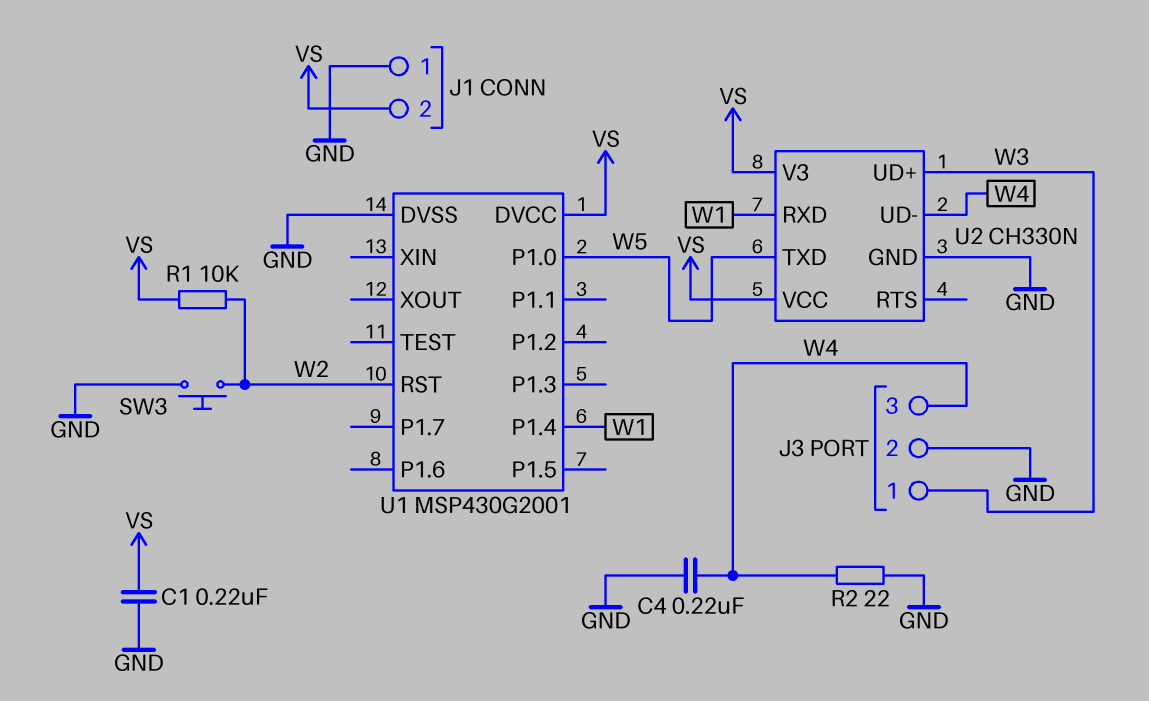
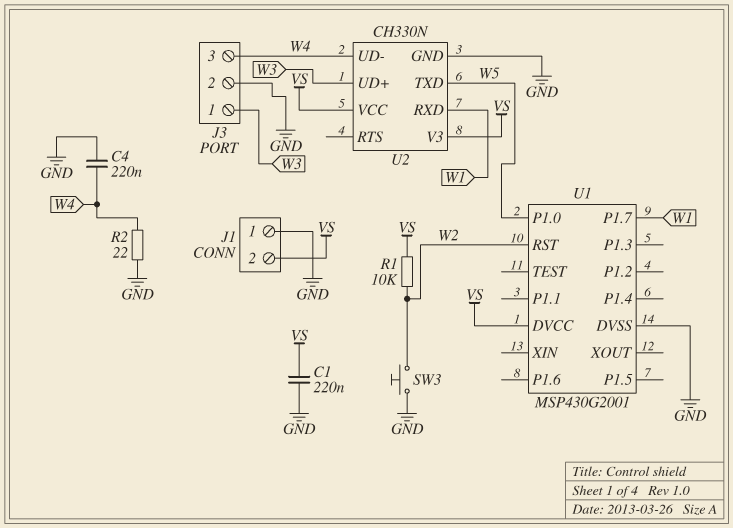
U1 pin P1.4: W1 -> none
U1 pin P1.7: none -> W1

